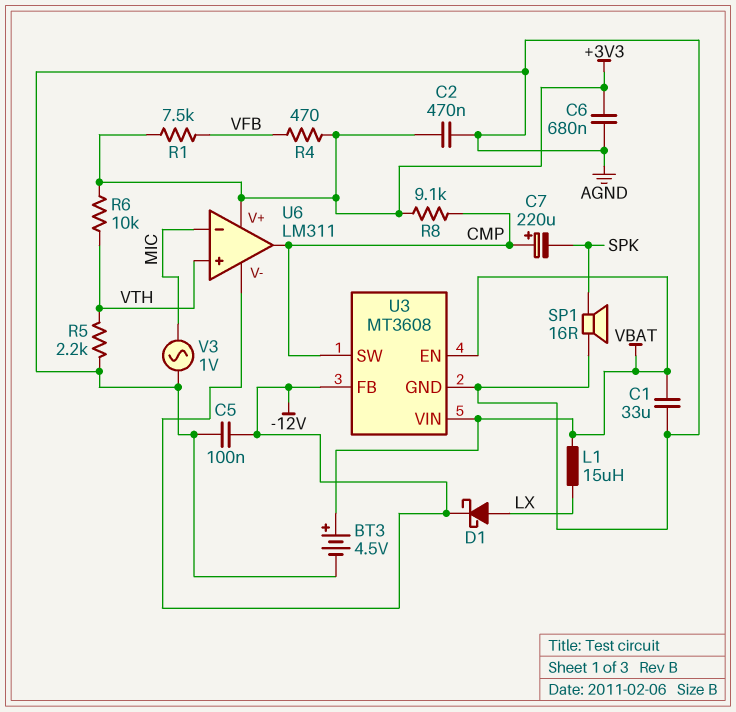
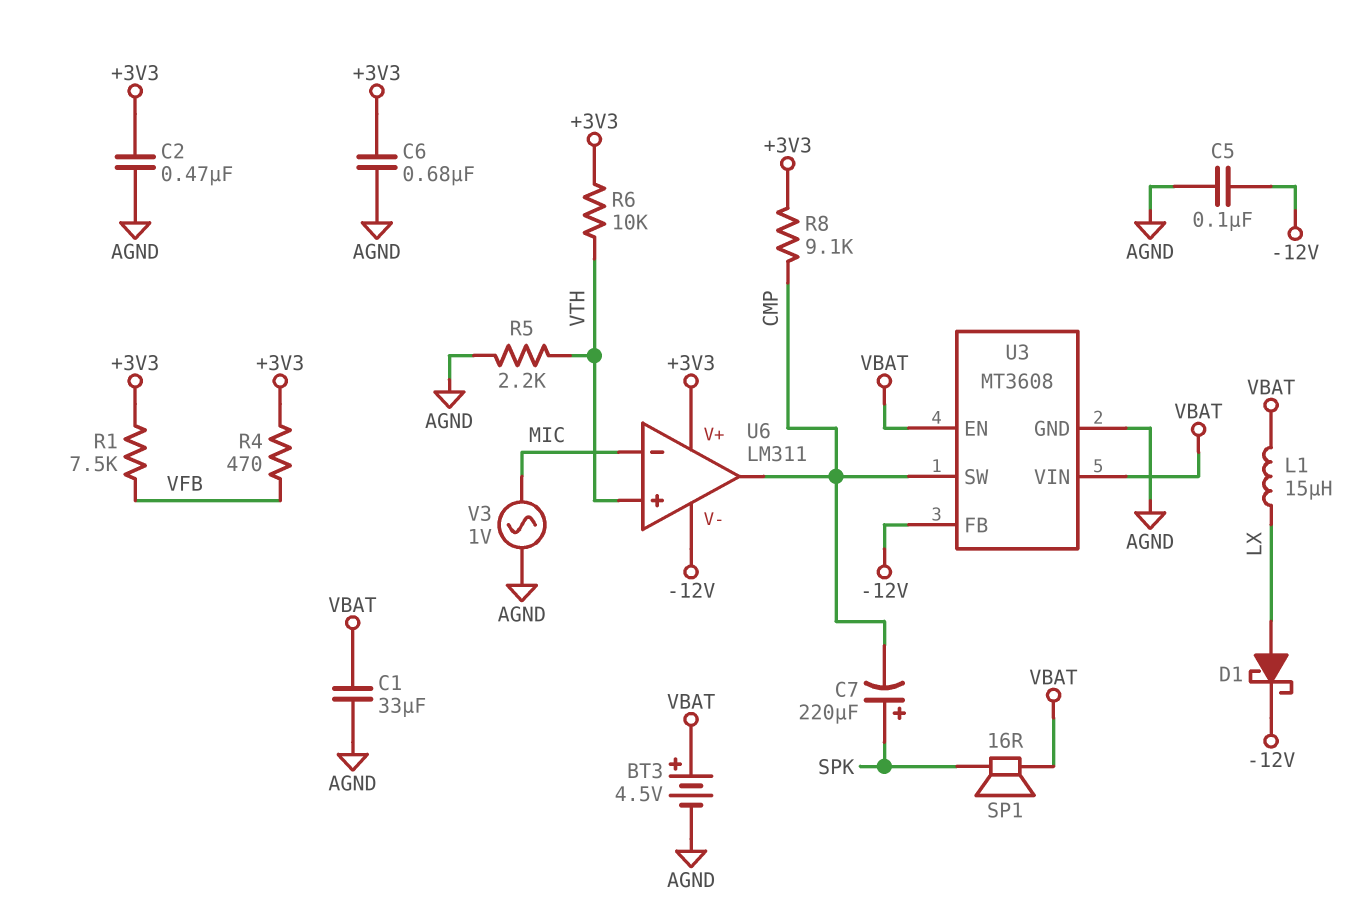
C7: 220uF (plus CMP, minus SPK) -> 220uF (plus SPK, minus CMP)
SP1: speaker 16R (AGND, SPK) -> speaker 16R (SPK, VBAT)

